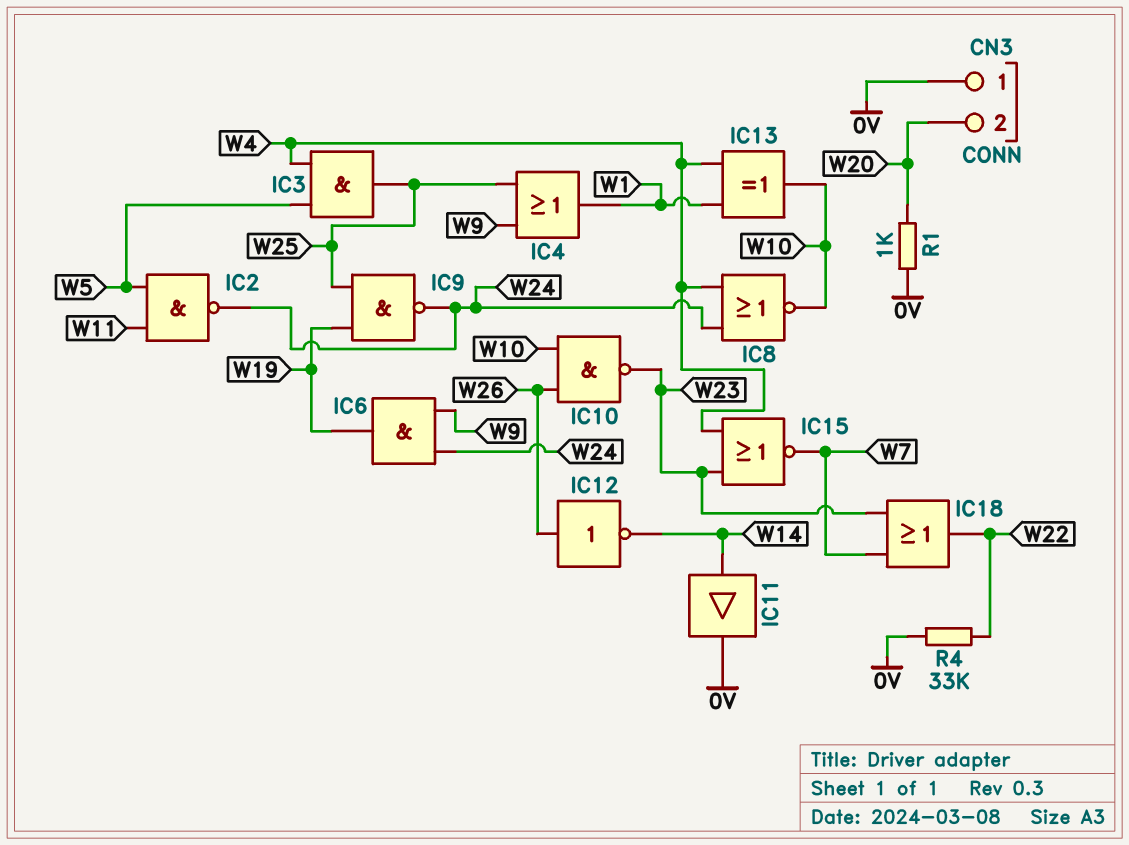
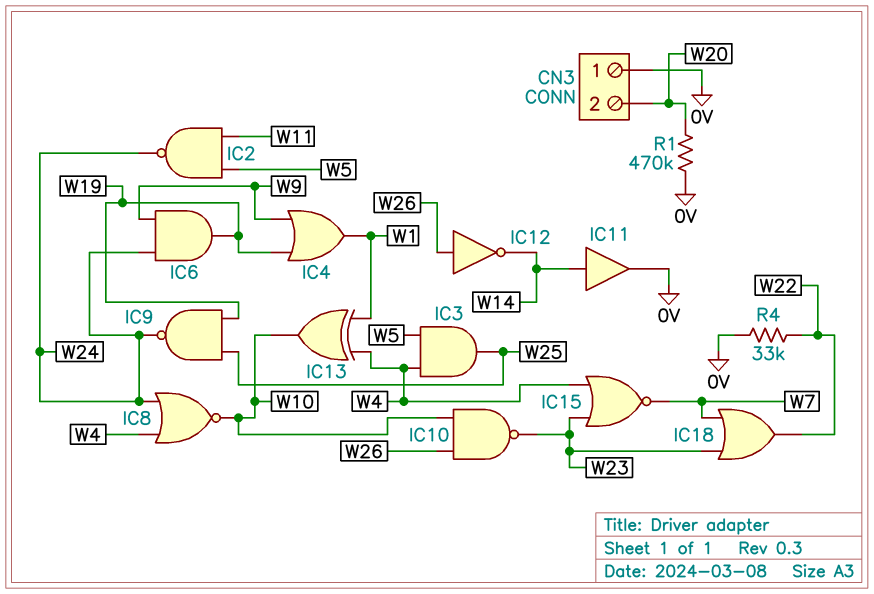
IC4: OR (in W9, in W25, out W1) -> OR (in W9, in W19, out W1)
R1: 1k (0V, W20) -> 470k (0V, W20)

